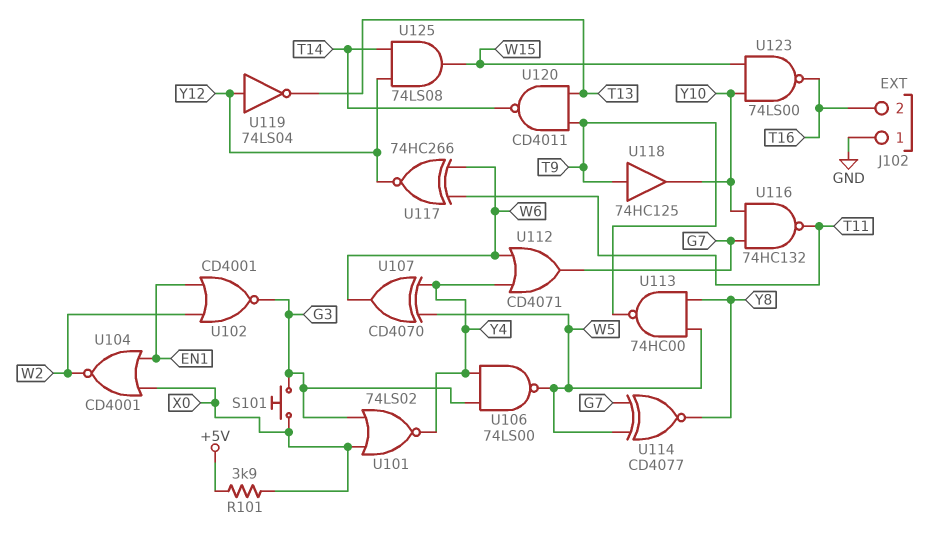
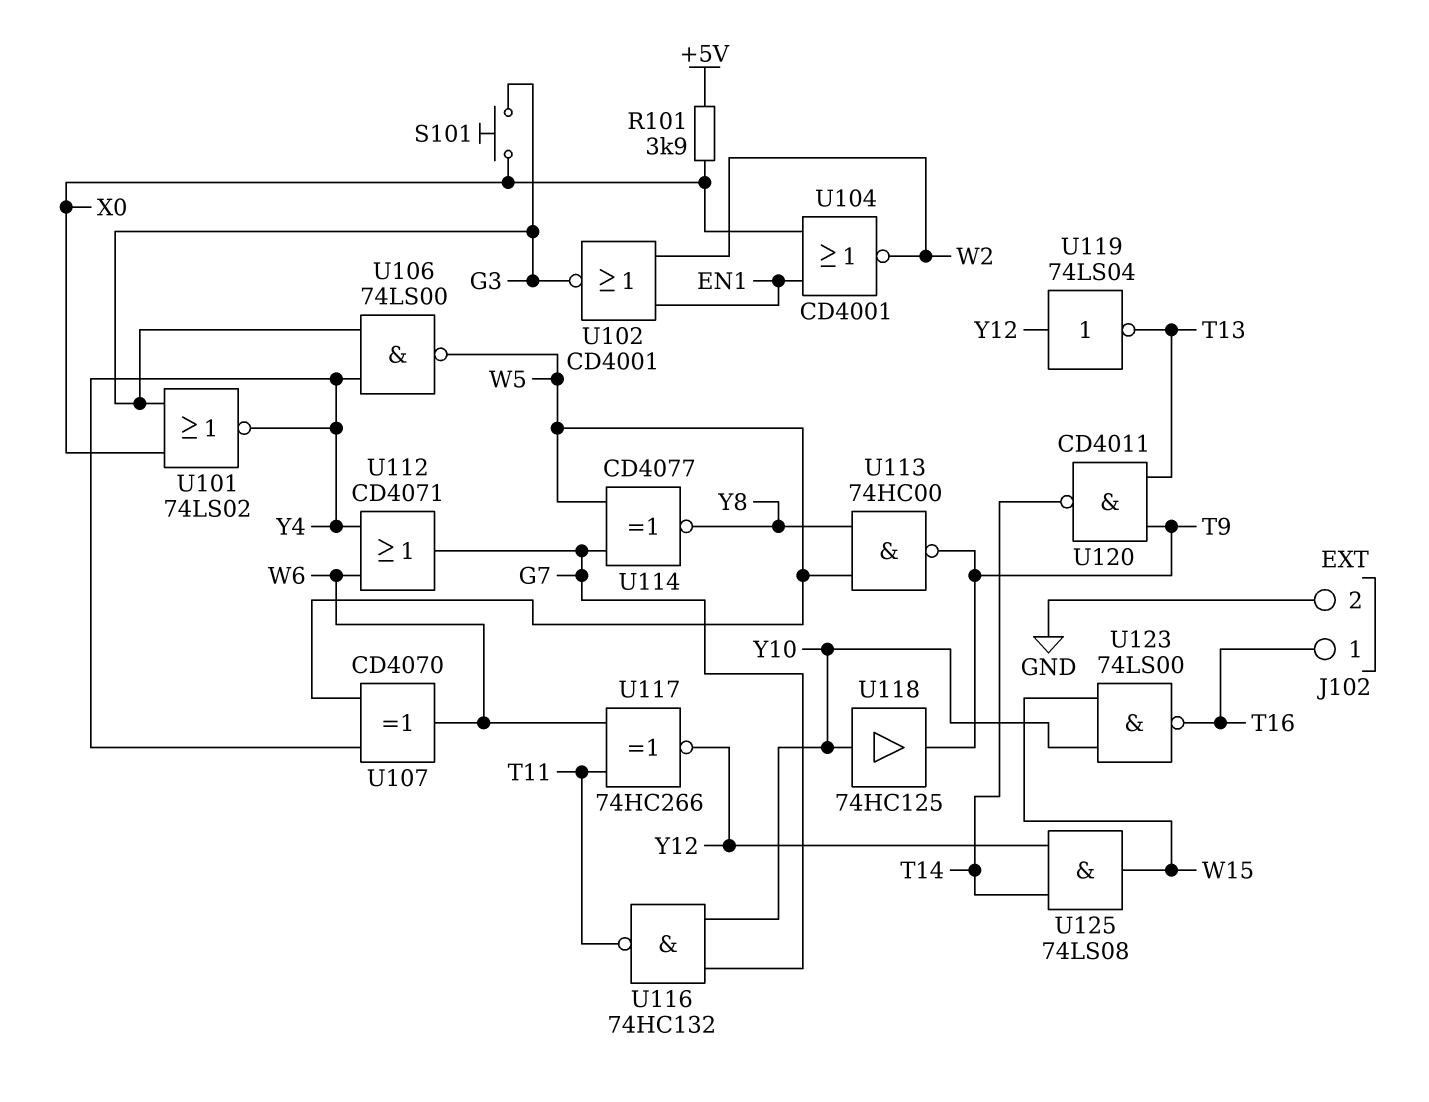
J102 pin 1: GND -> T16
J102 pin 2: T16 -> GND
U118: buffer 74HC125 (in T9, out Y10) -> buffer 74HC125 (in Y10, out T9)

